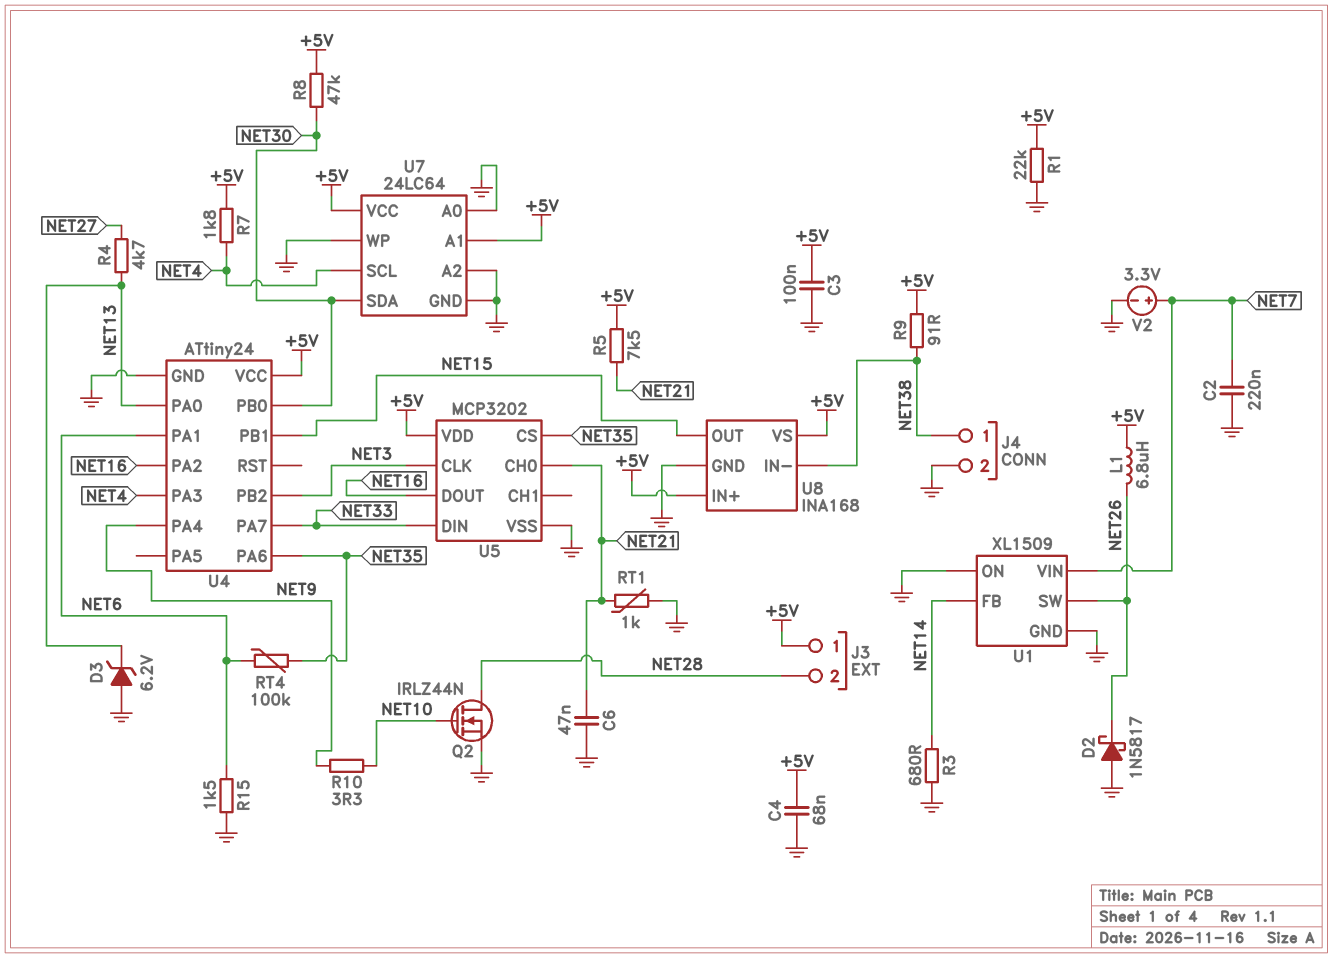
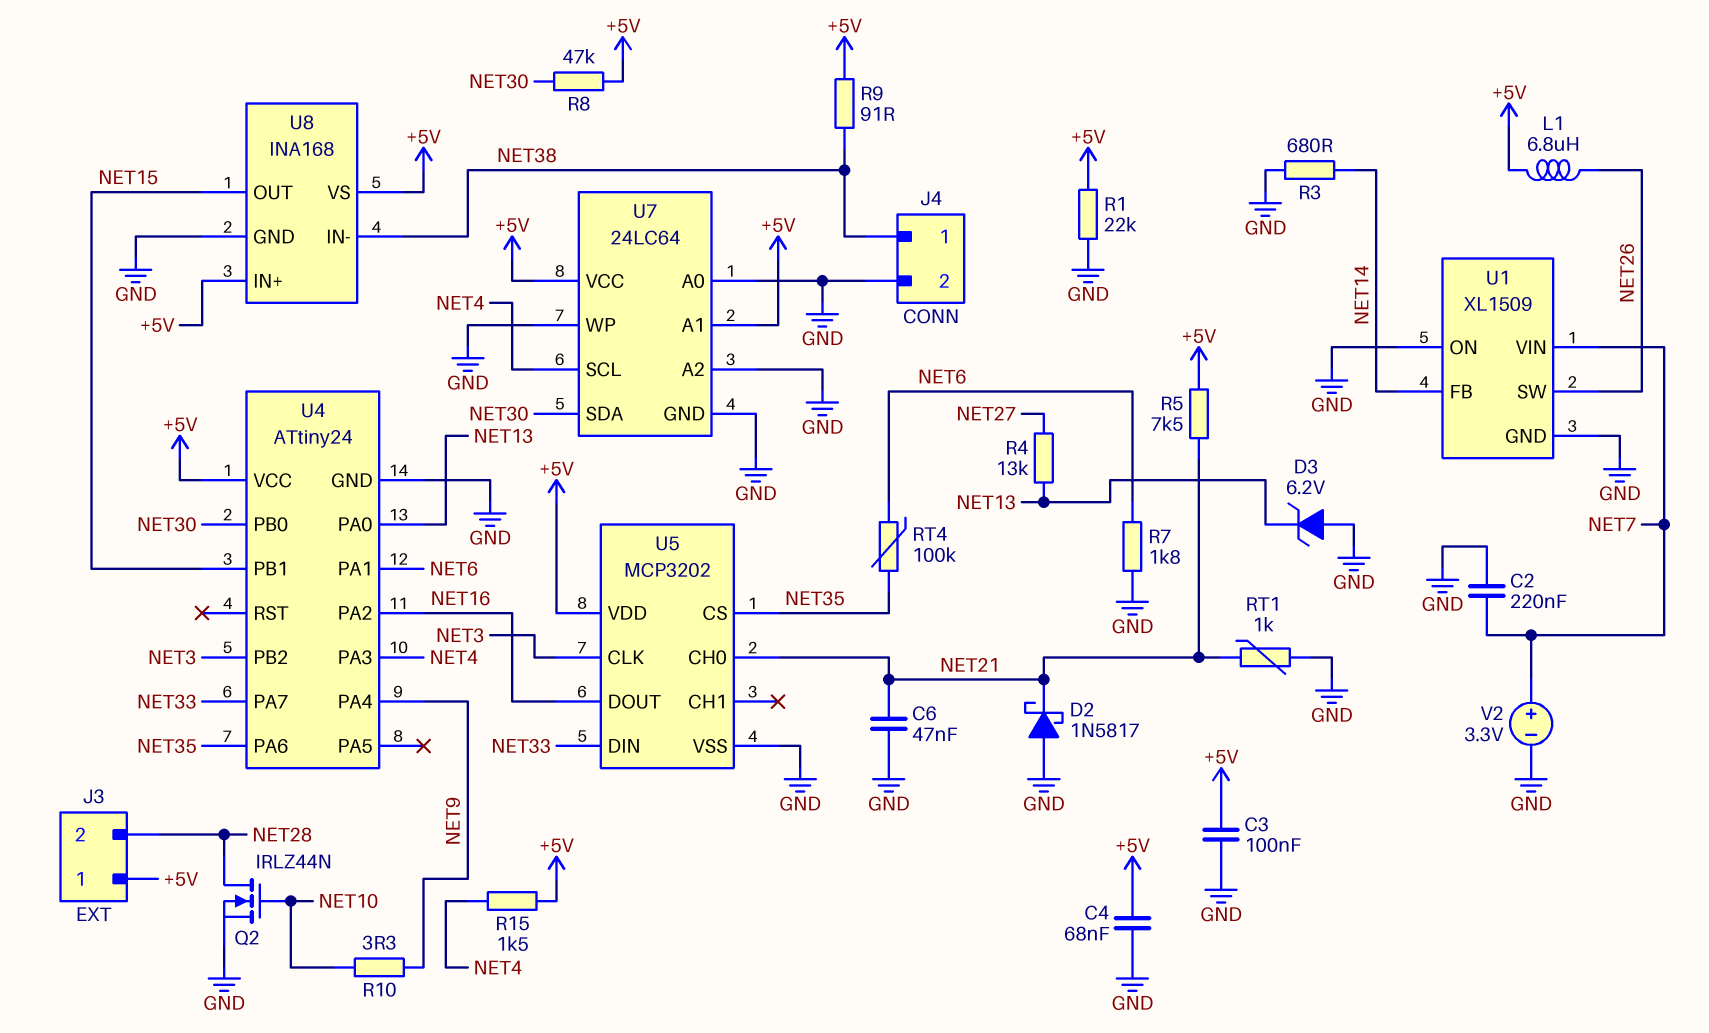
D2: schottky 1N5817 (A GND, K NET26) -> schottky 1N5817 (A GND, K NET21)
R4: 4.7k (NET13, NET27) -> 13k (NET13, NET27)
R7: 1.8k (+5V, NET4) -> 1.8k (GND, NET6)
R15: 1.5k (GND, NET6) -> 1.5k (+5V, NET4)

